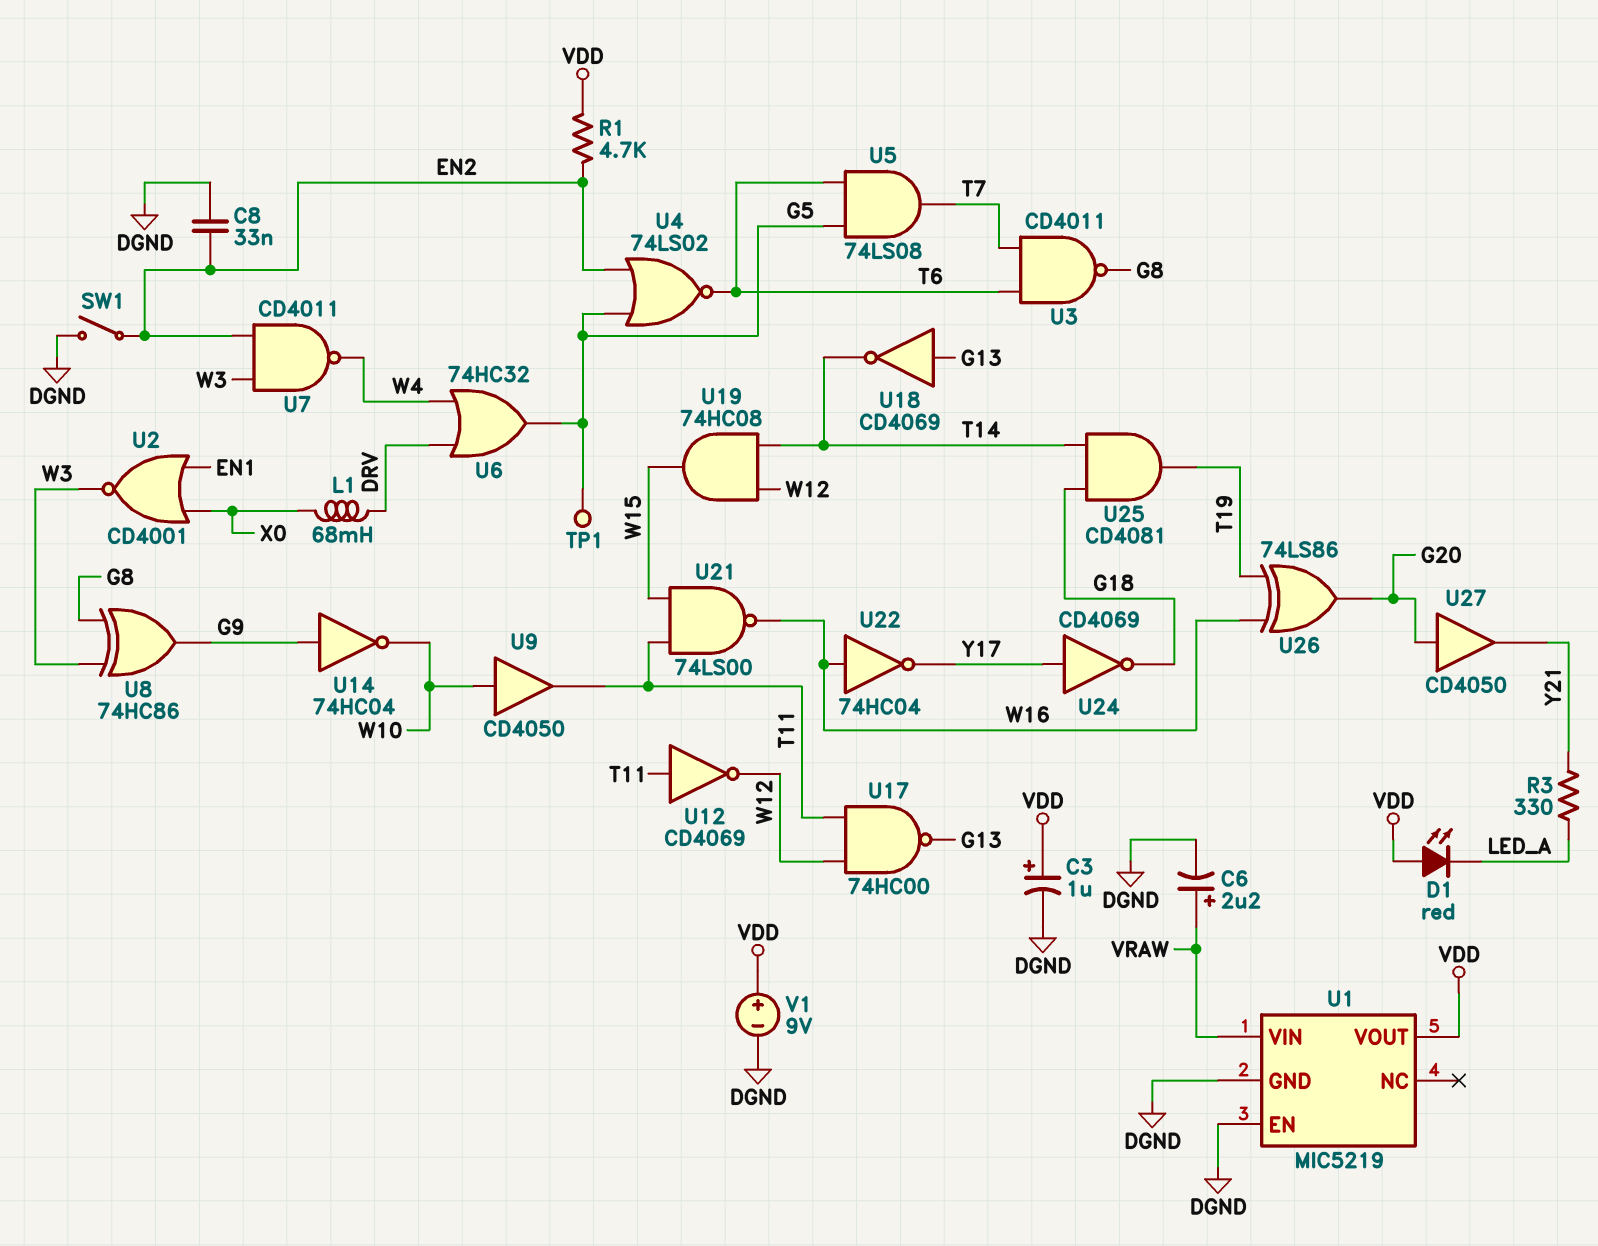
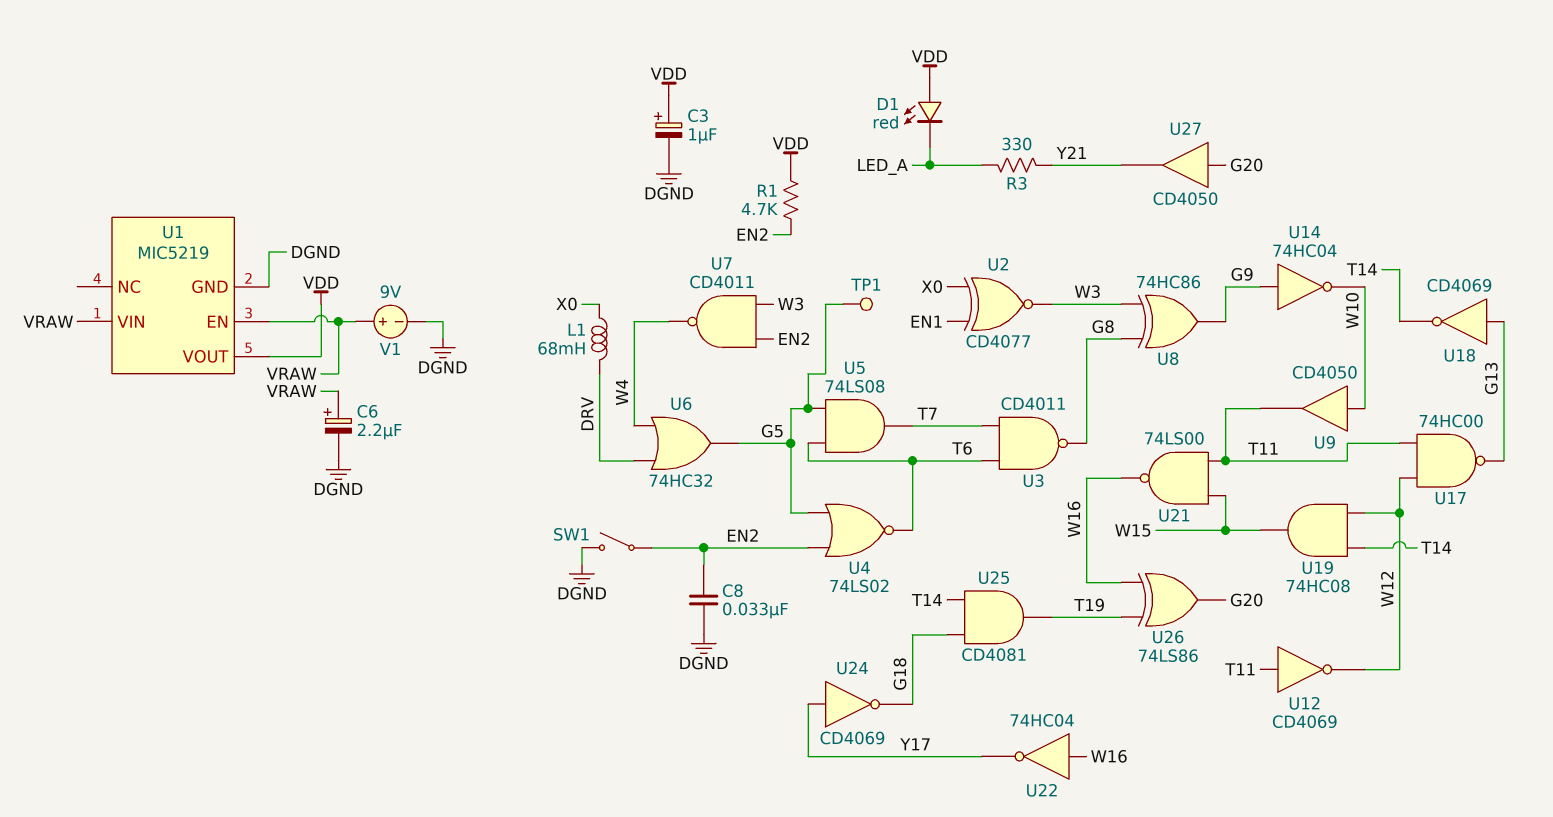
U1 pin EN: DGND -> VRAW
U2: NOR CD4001 (in EN1, in X0, out W3) -> XNOR CD4077 (in EN1, in X0, out W3)
V1: 9V (plus VDD, minus DGND) -> 9V (plus VRAW, minus DGND)

